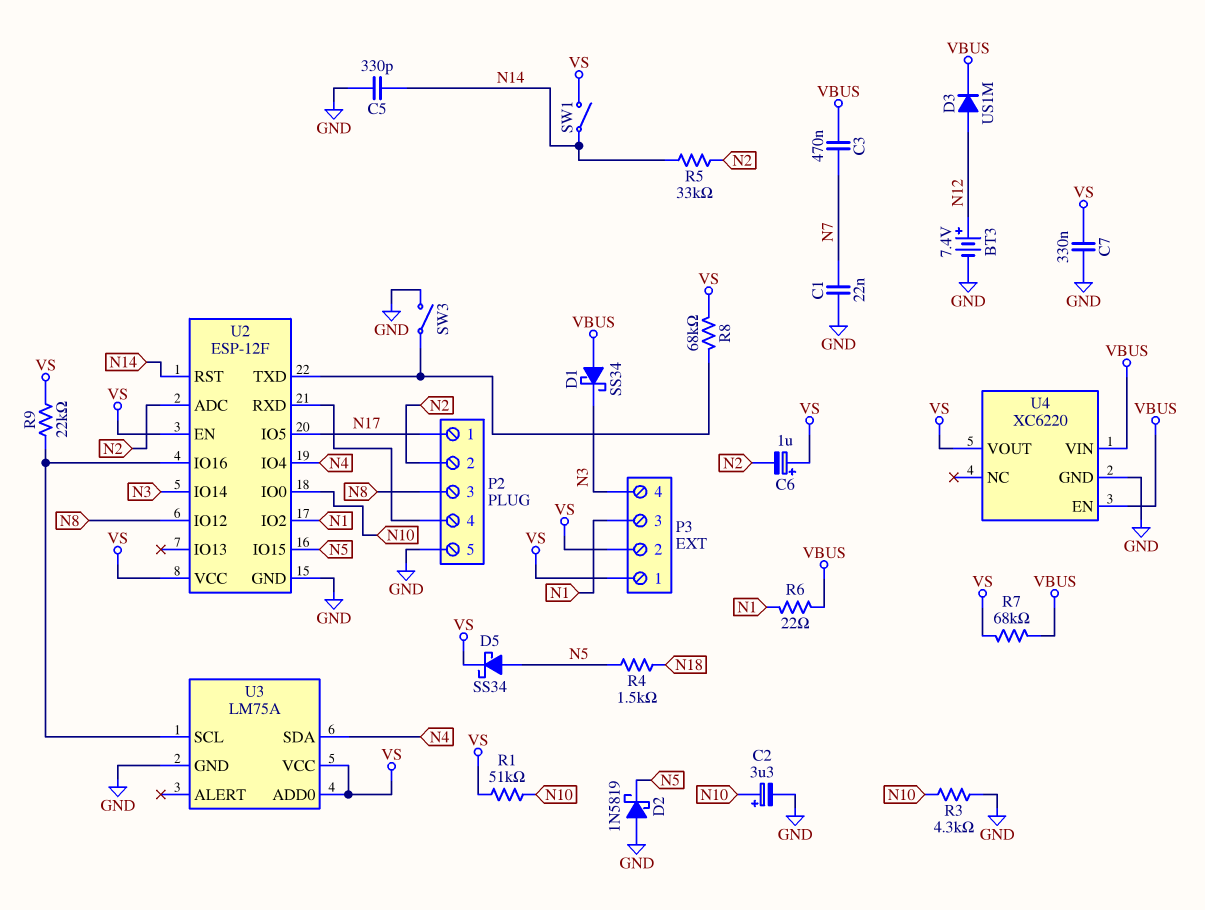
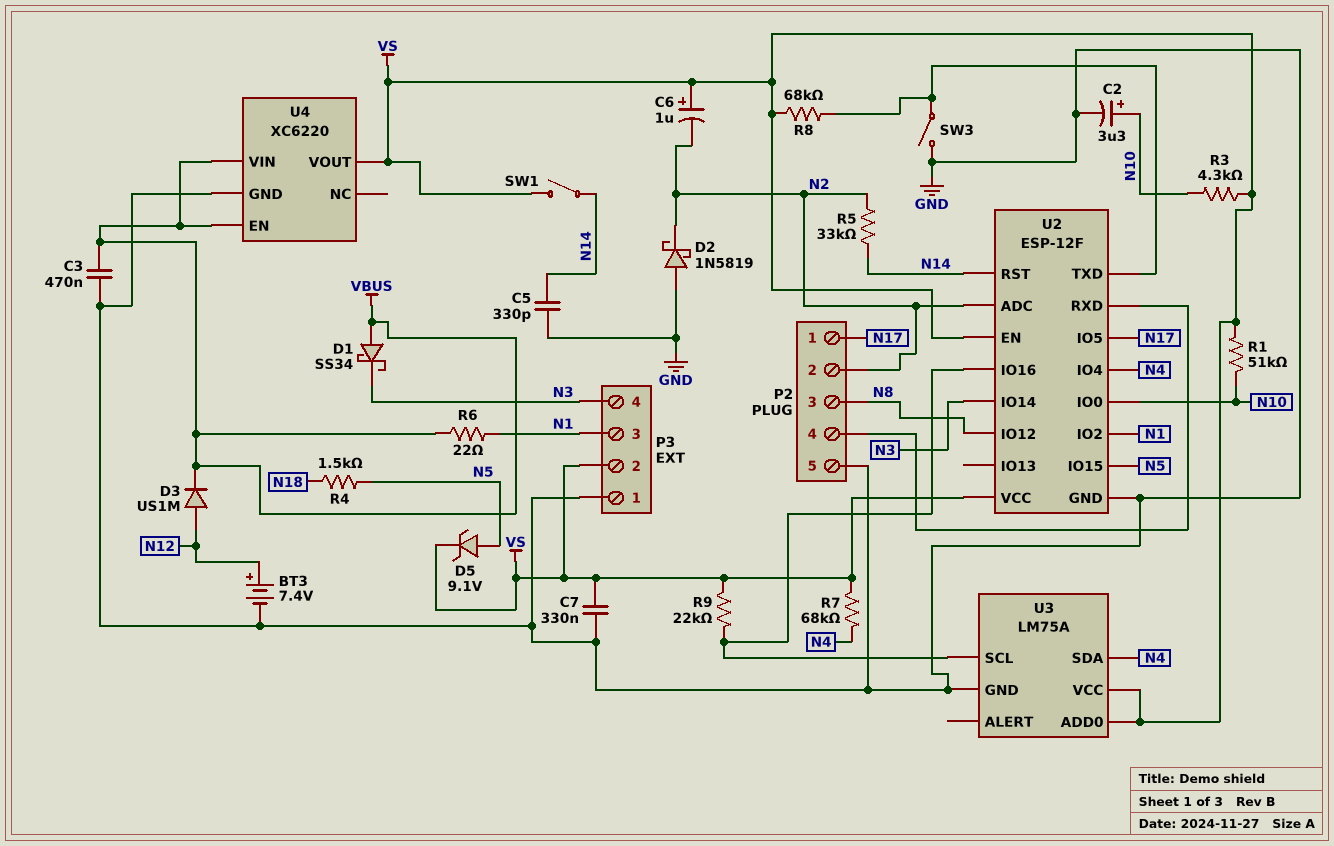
C1: 22nF (GND, N7) -> none
C3: 470nF (N7, VBUS) -> 470nF (GND, VBUS)
D2: schottky 1N5819 (A GND, K N5) -> schottky 1N5819 (A GND, K N2)
D5: schottky SS34 (A N5, K VS) -> zener 9.1V (A N5, K VS)
P3 pin 1: VS -> GND
R3: 4.3k (GND, N10) -> 4.3k (N10, VS)
R7: 68k (VBUS, VS) -> 68k (N4, VS)

